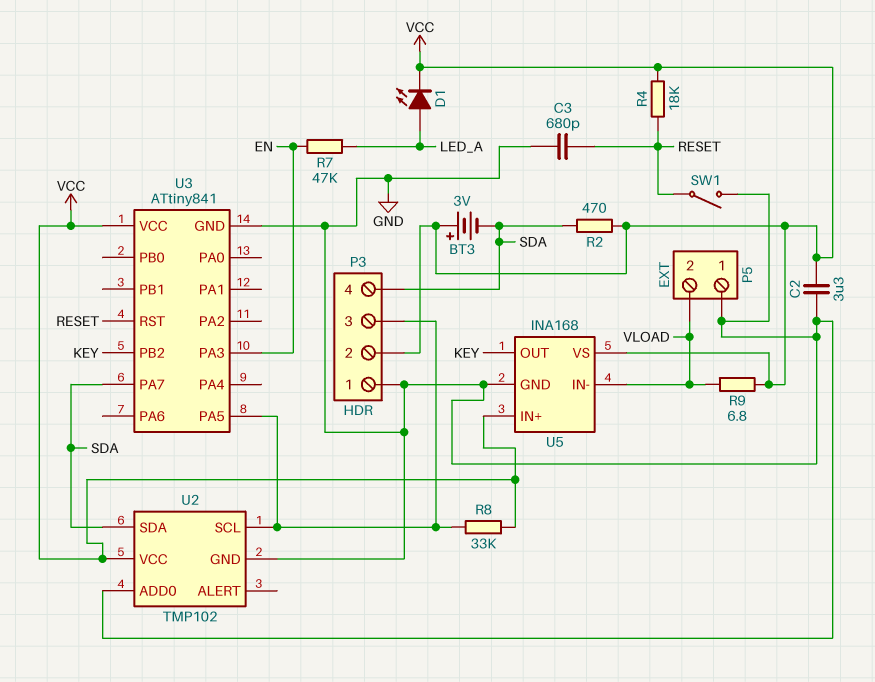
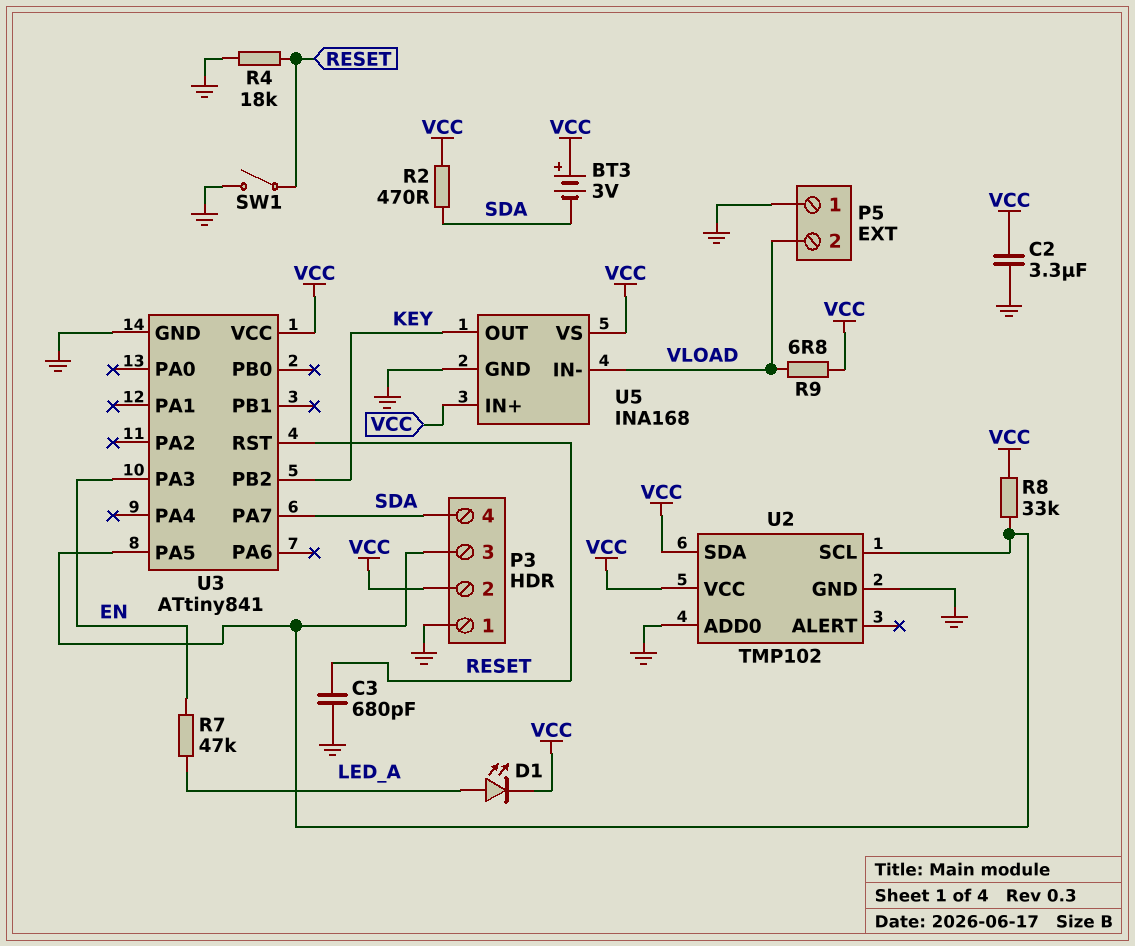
R4: 18k (RESET, VCC) -> 18k (GND, RESET)
U2 pin SDA: SDA -> VCC

